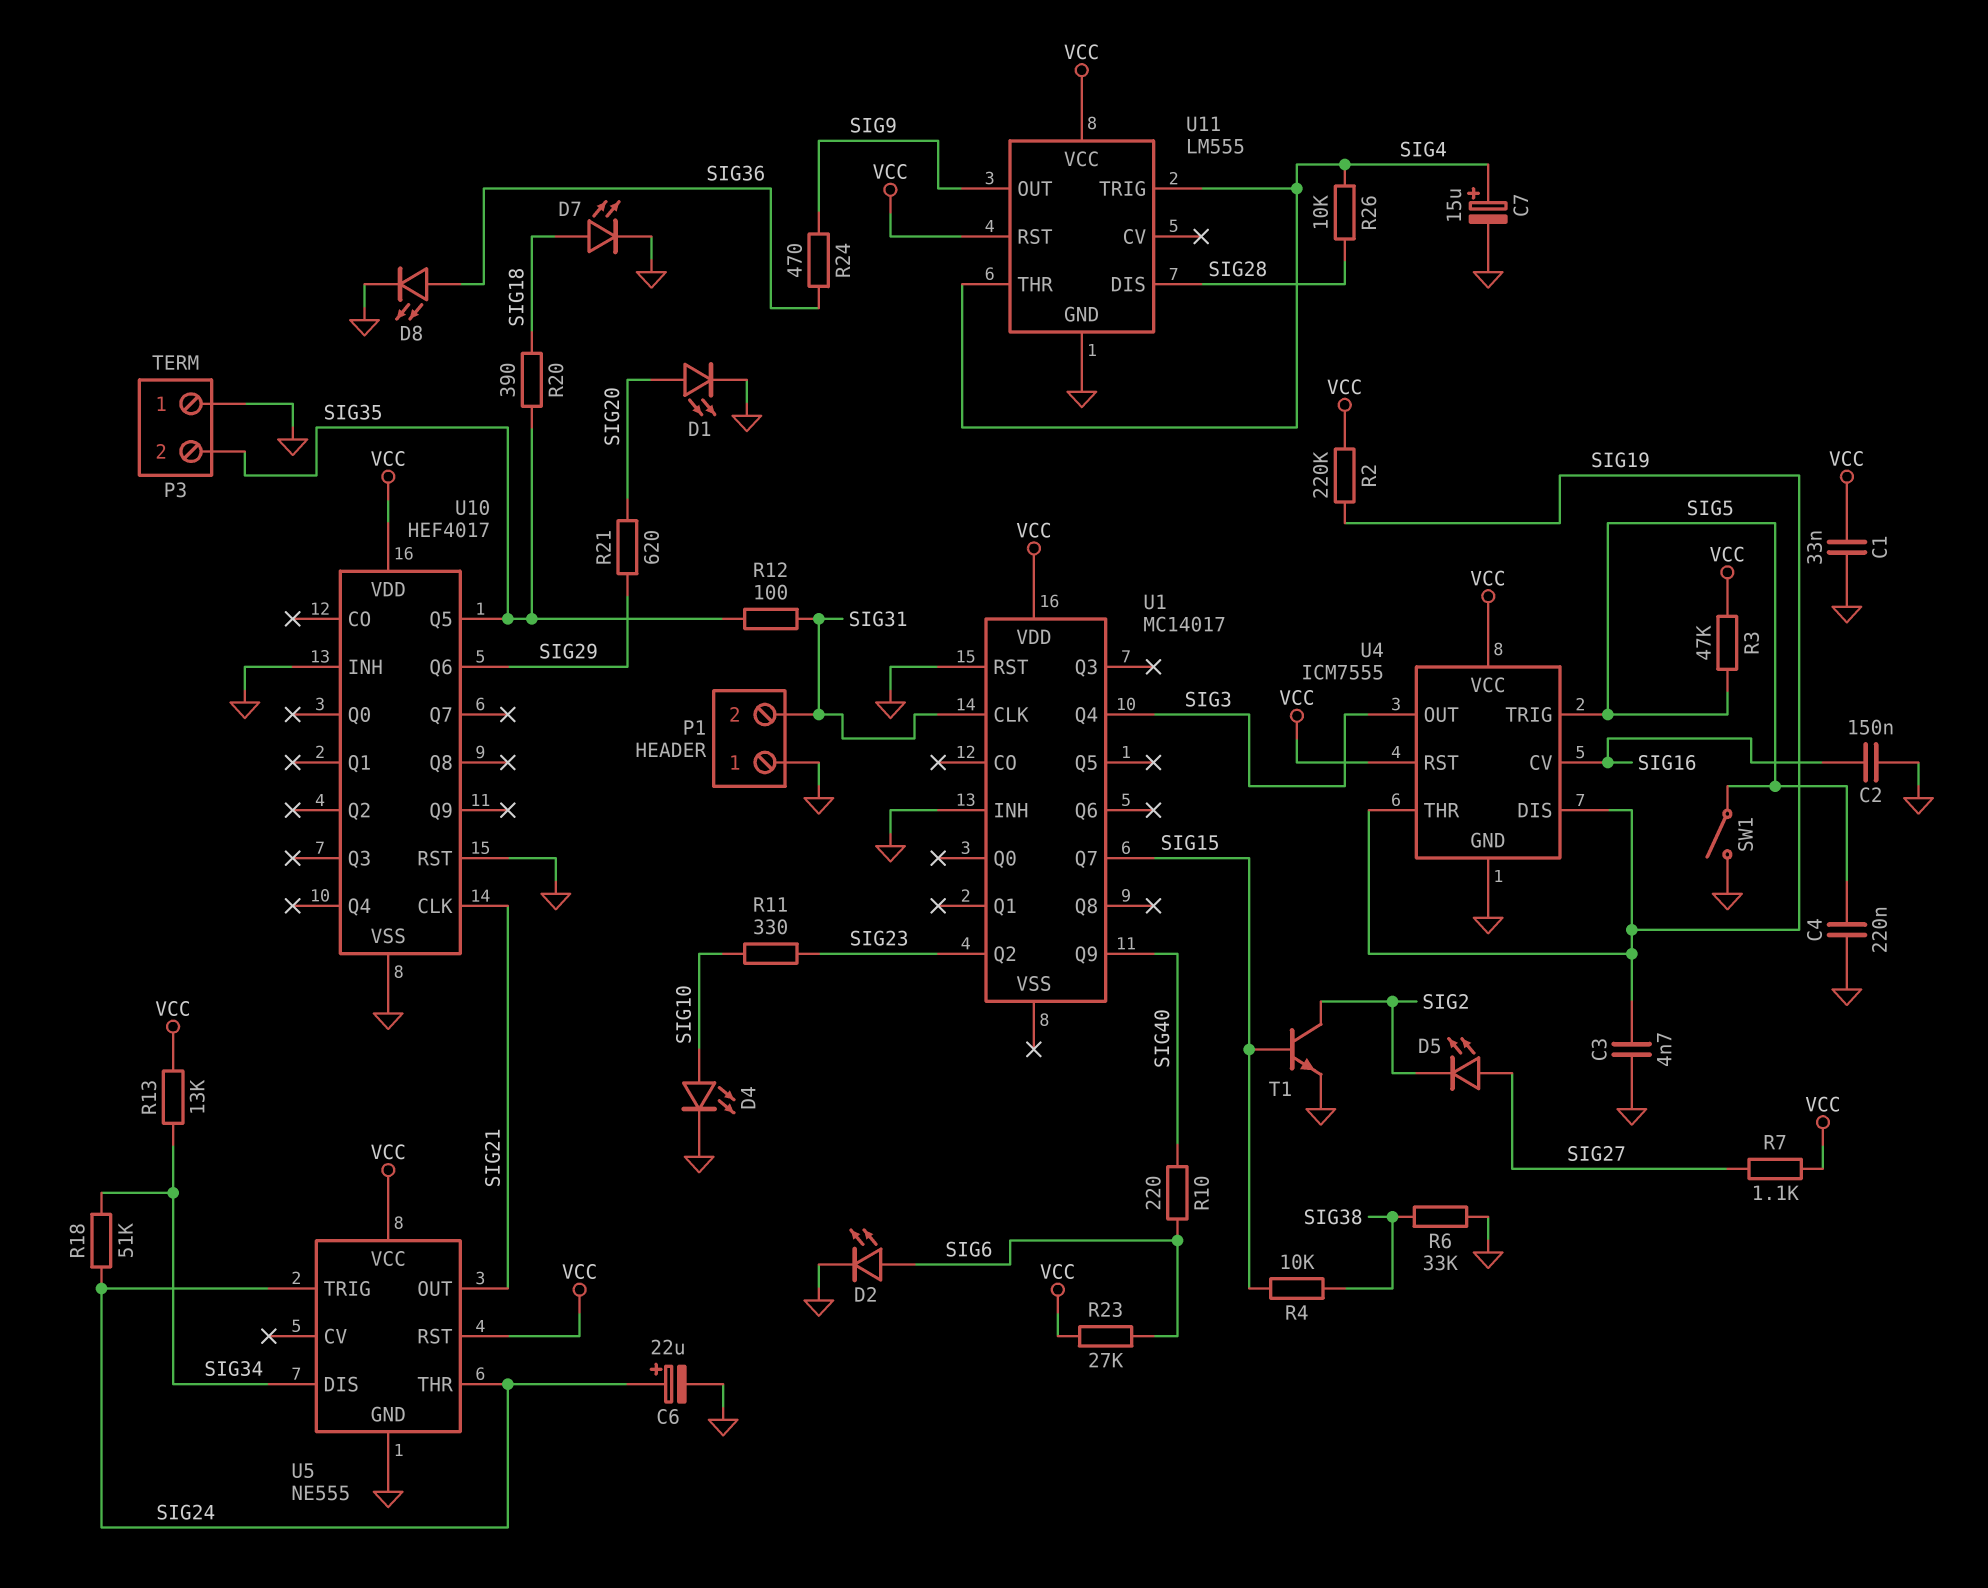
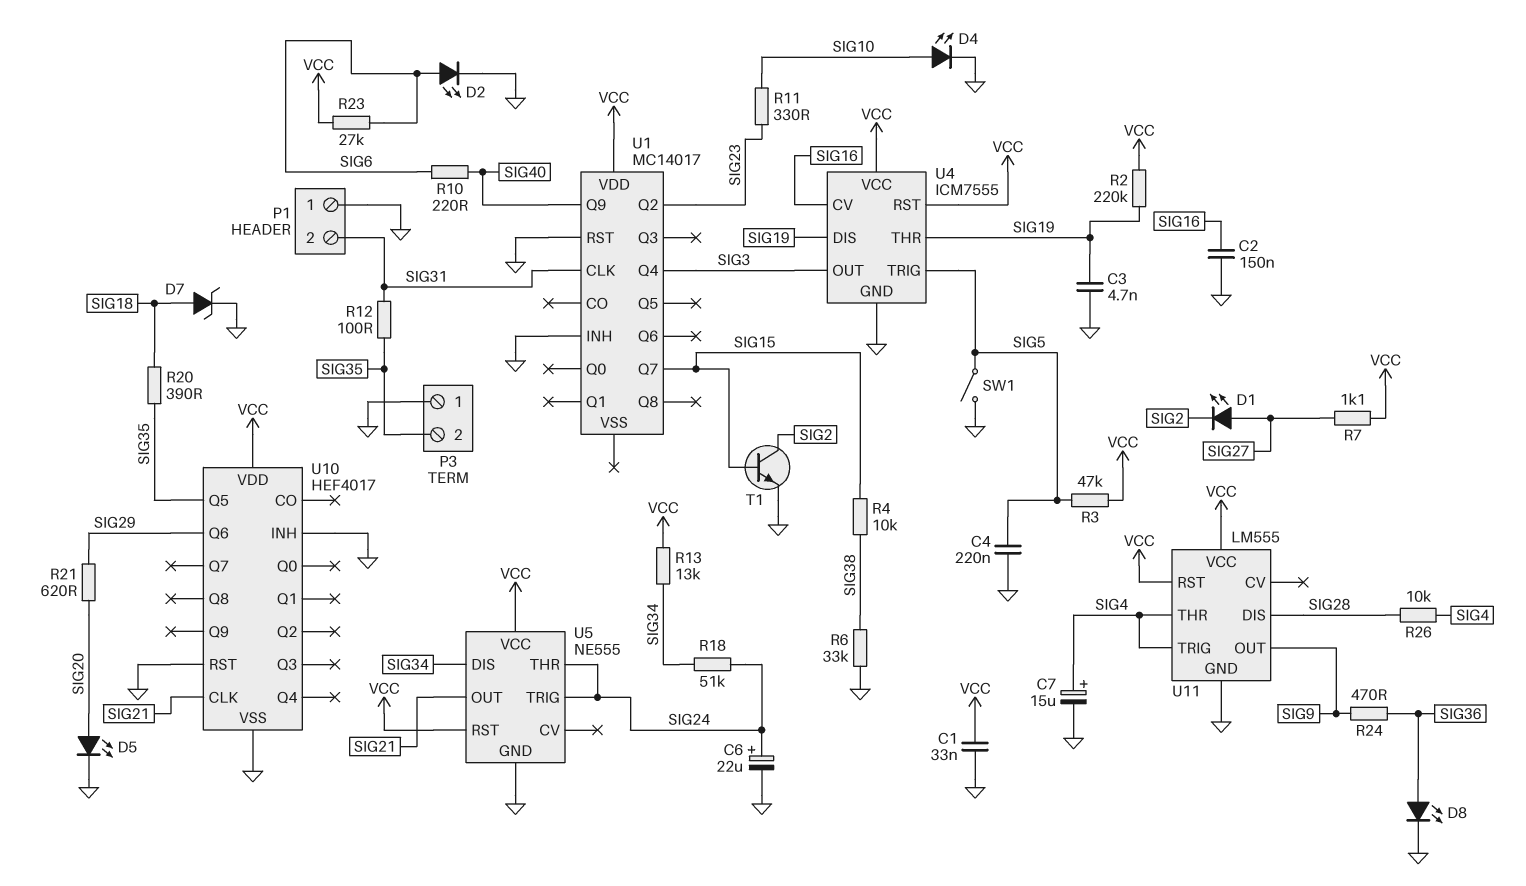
D1: LED (A SIG20, K GND) -> LED (A SIG27, K SIG2)
D5: LED (A SIG27, K SIG2) -> LED (A SIG20, K GND)
D7: LED (A SIG18, K GND) -> zener (A SIG18, K GND)

